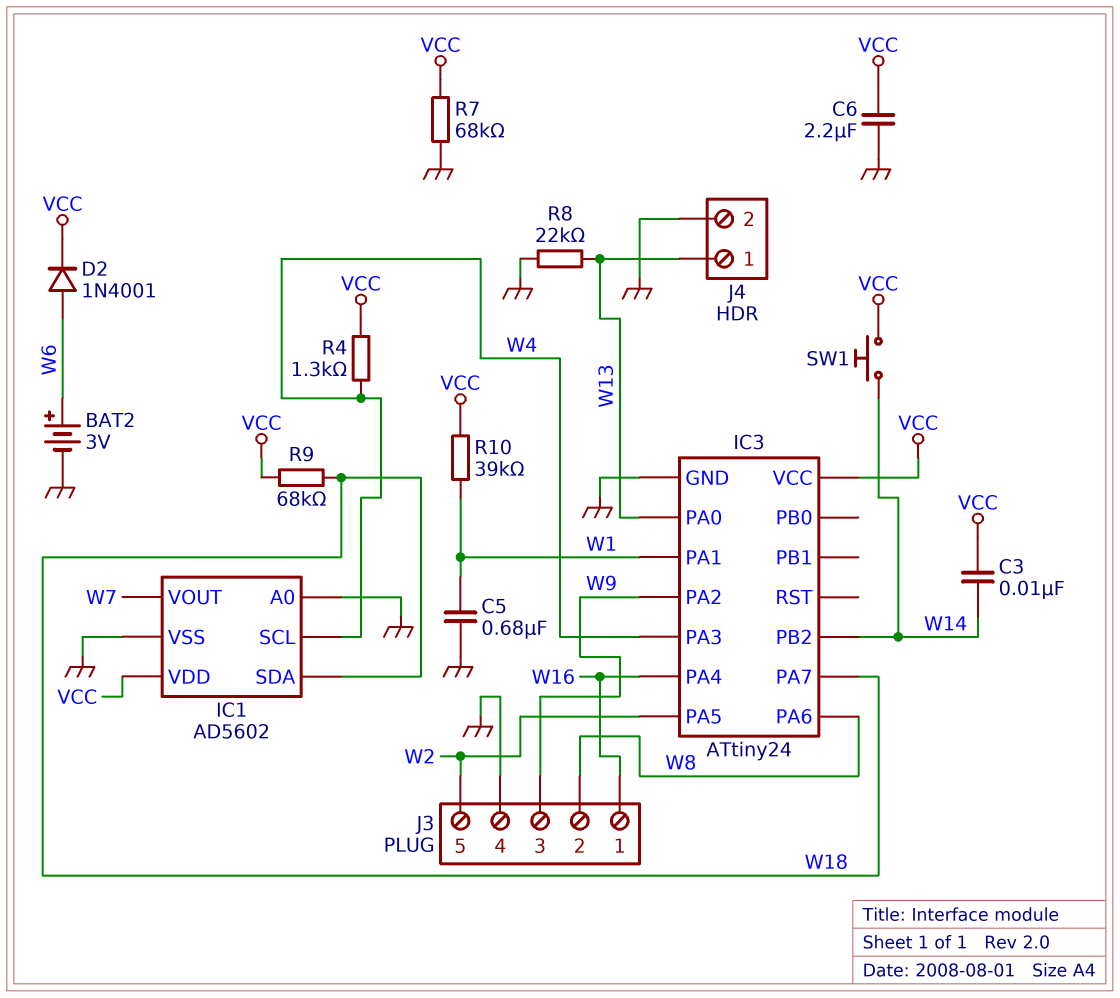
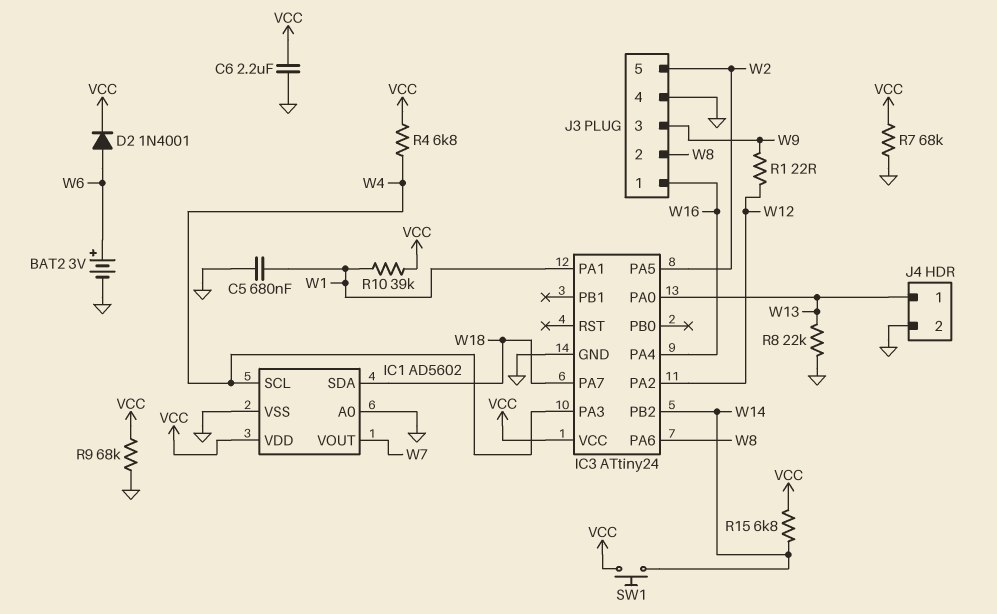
C3: 10nF (VCC, W14) -> none
IC3 pin PA2: W9 -> W12
R1: none -> 22 (W9, W12)
R4: 1.3k (VCC, W4) -> 6.8k (VCC, W4)
R9: 68k (VCC, W18) -> 68k (GND, VCC)
R15: none -> 6.8k (VCC, W14)

